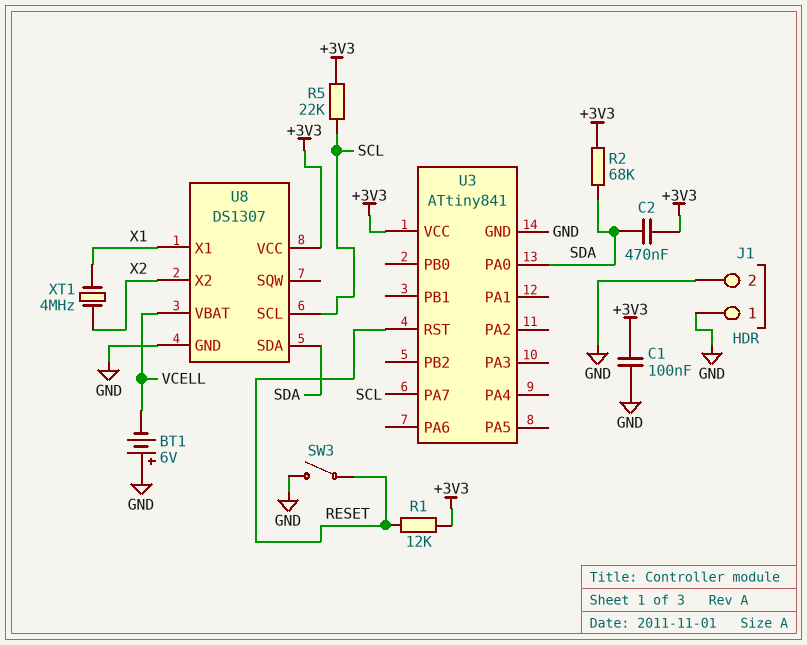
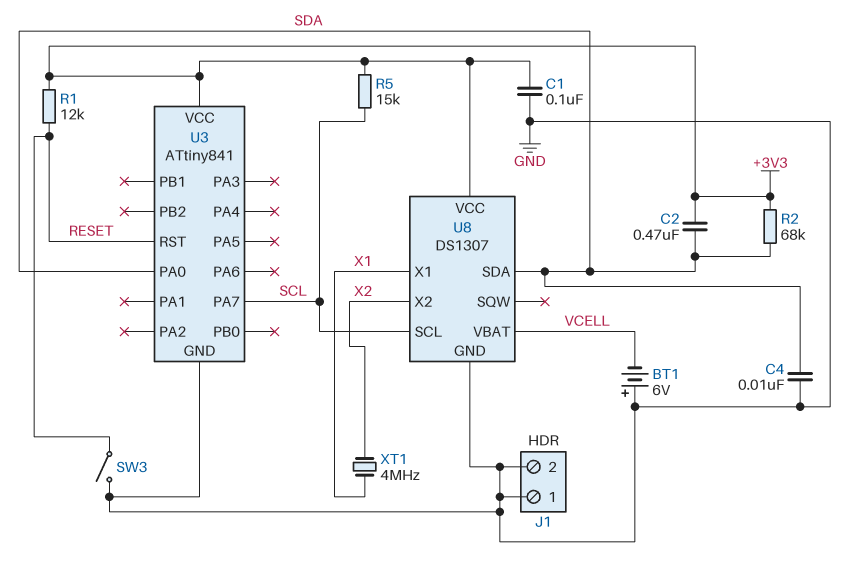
C4: none -> 10nF (GND, SDA)
R5: 22k (+3V3, SCL) -> 15k (+3V3, SCL)

